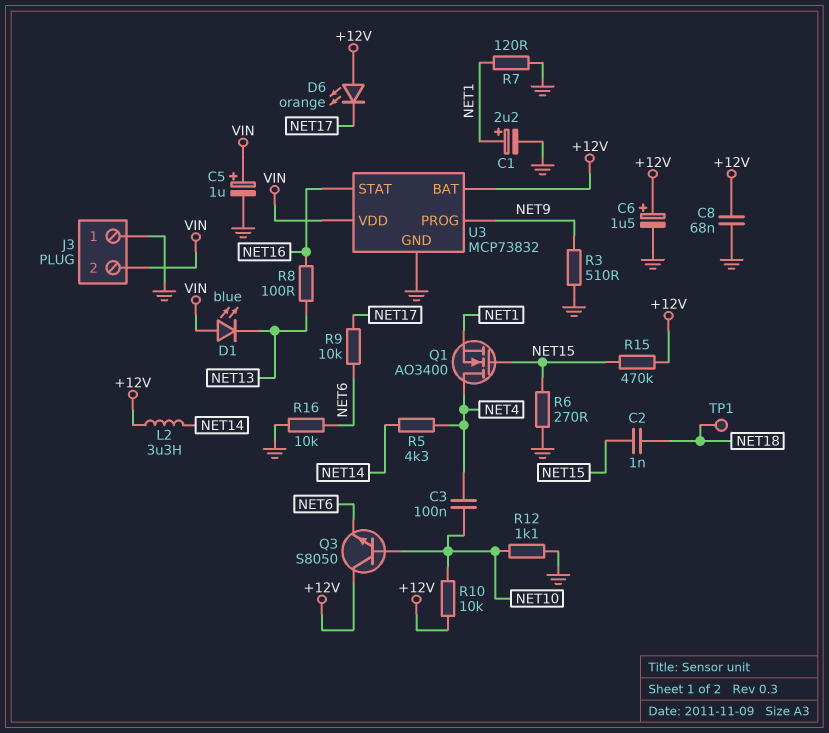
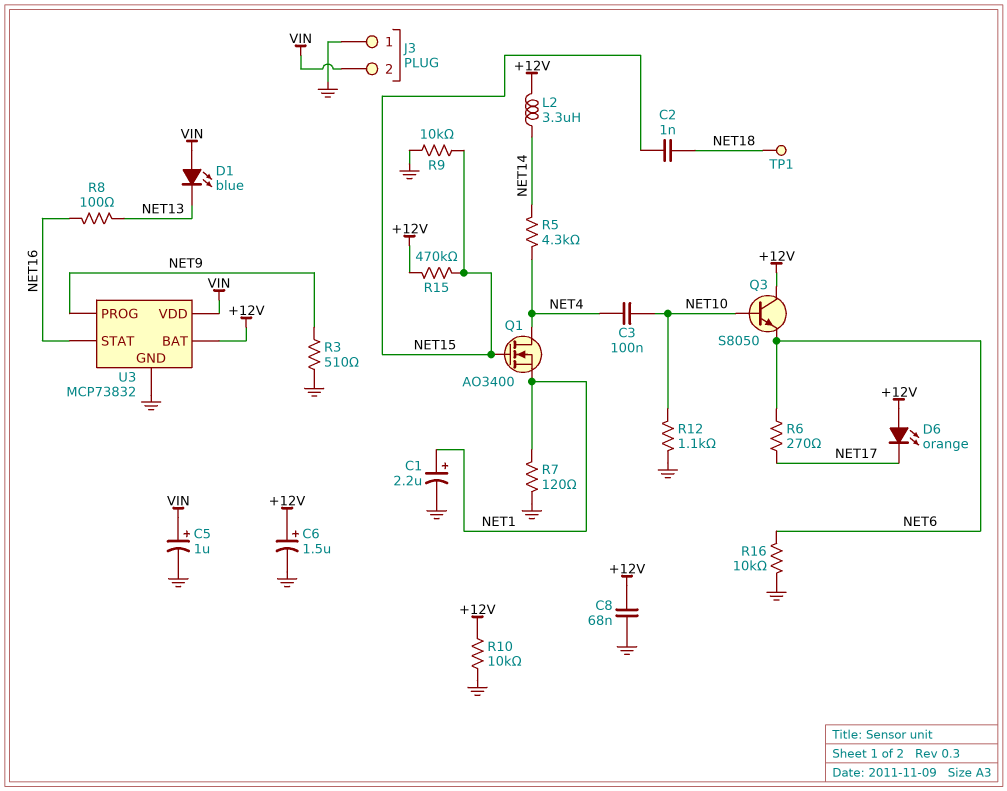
R6: 270 (GND, NET15) -> 270 (NET6, NET17)
R9: 10k (NET6, NET17) -> 10k (GND, NET15)
R10: 10k (+12V, NET10) -> 10k (+12V, GND)

